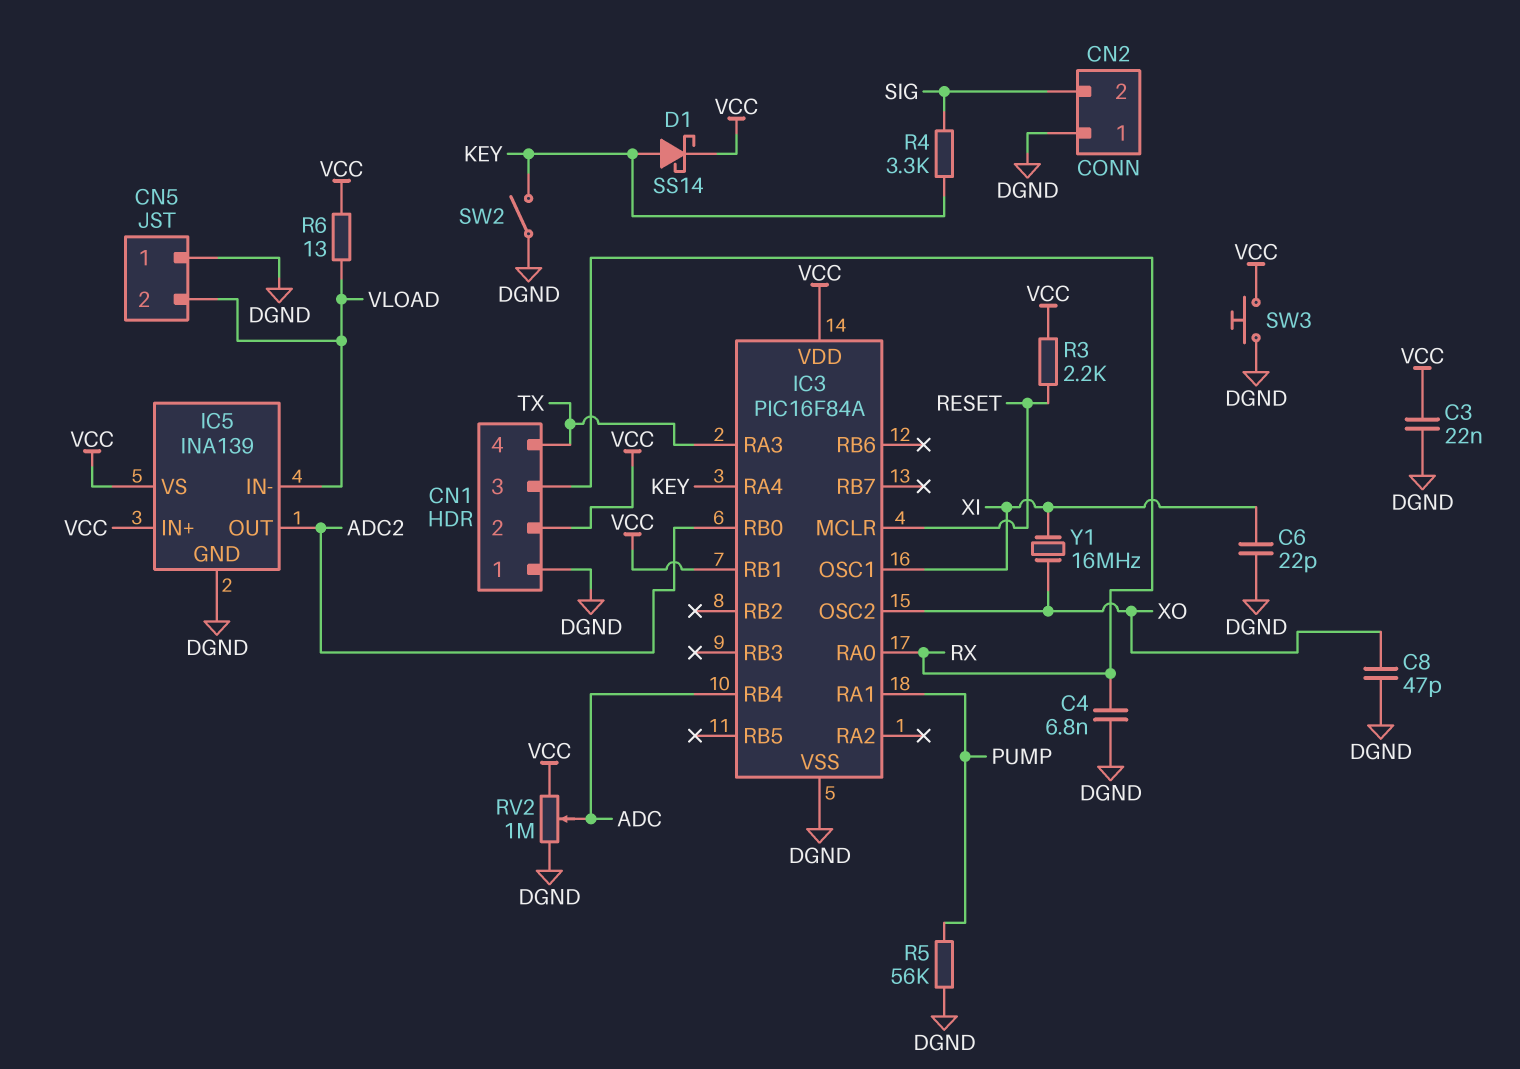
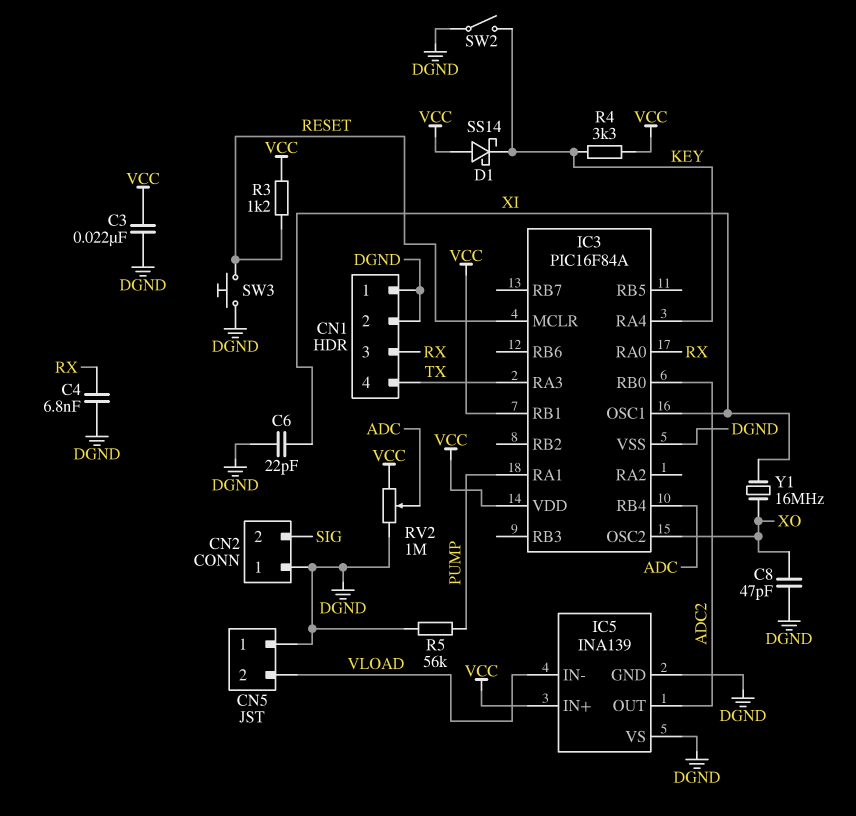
CN1 pin 2: VCC -> DGND
D1: schottky SS14 (A KEY, K VCC) -> schottky SS14 (A VCC, K KEY)
IC5 pin VS: VCC -> DGND
R3: 2.2k (RESET, VCC) -> 1.2k (RESET, VCC)
R4: 3.3k (KEY, SIG) -> 3.3k (KEY, VCC)
R6: 13 (VCC, VLOAD) -> none
SW3: button (DGND, VCC) -> button (DGND, RESET)

